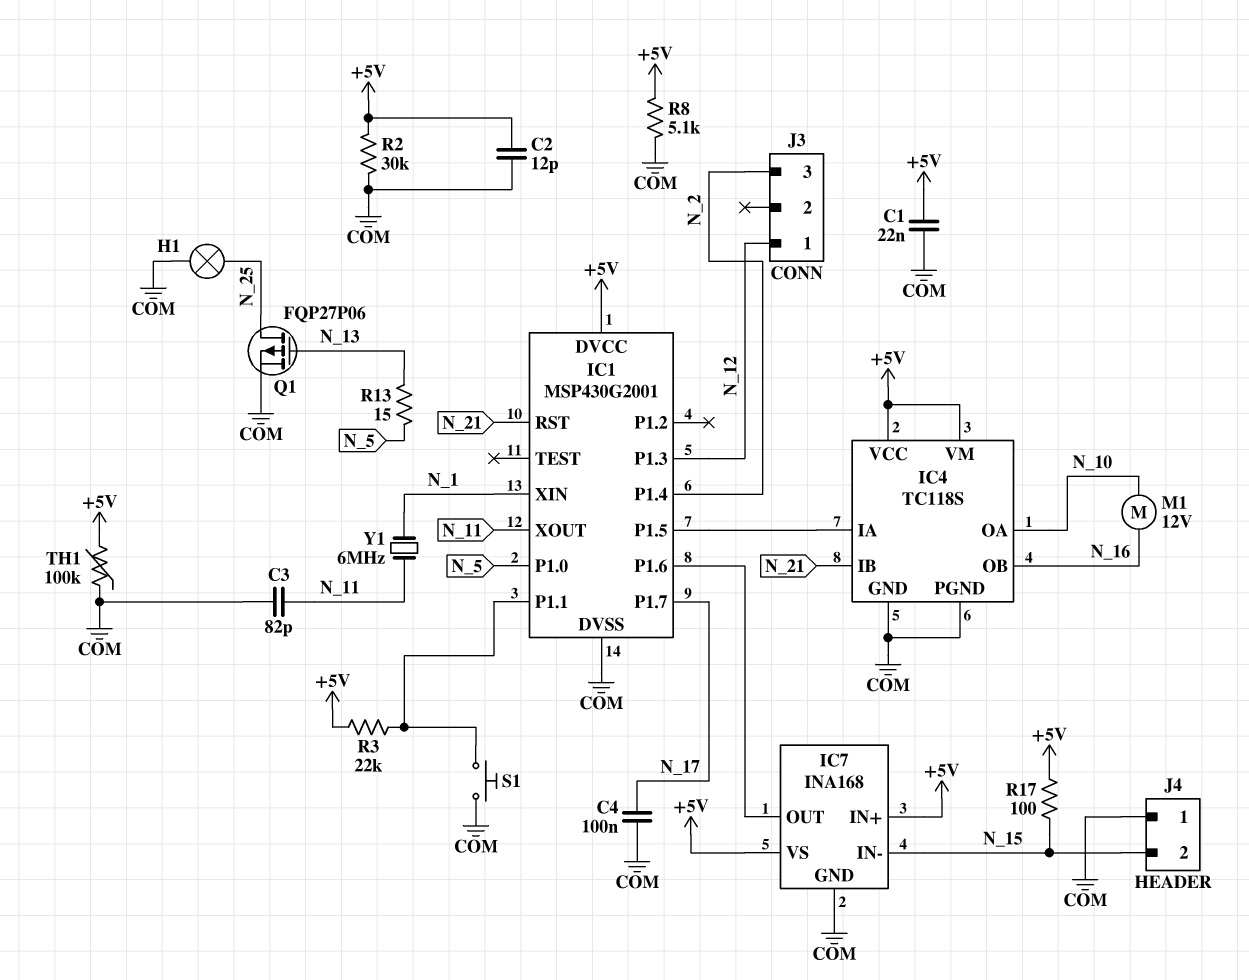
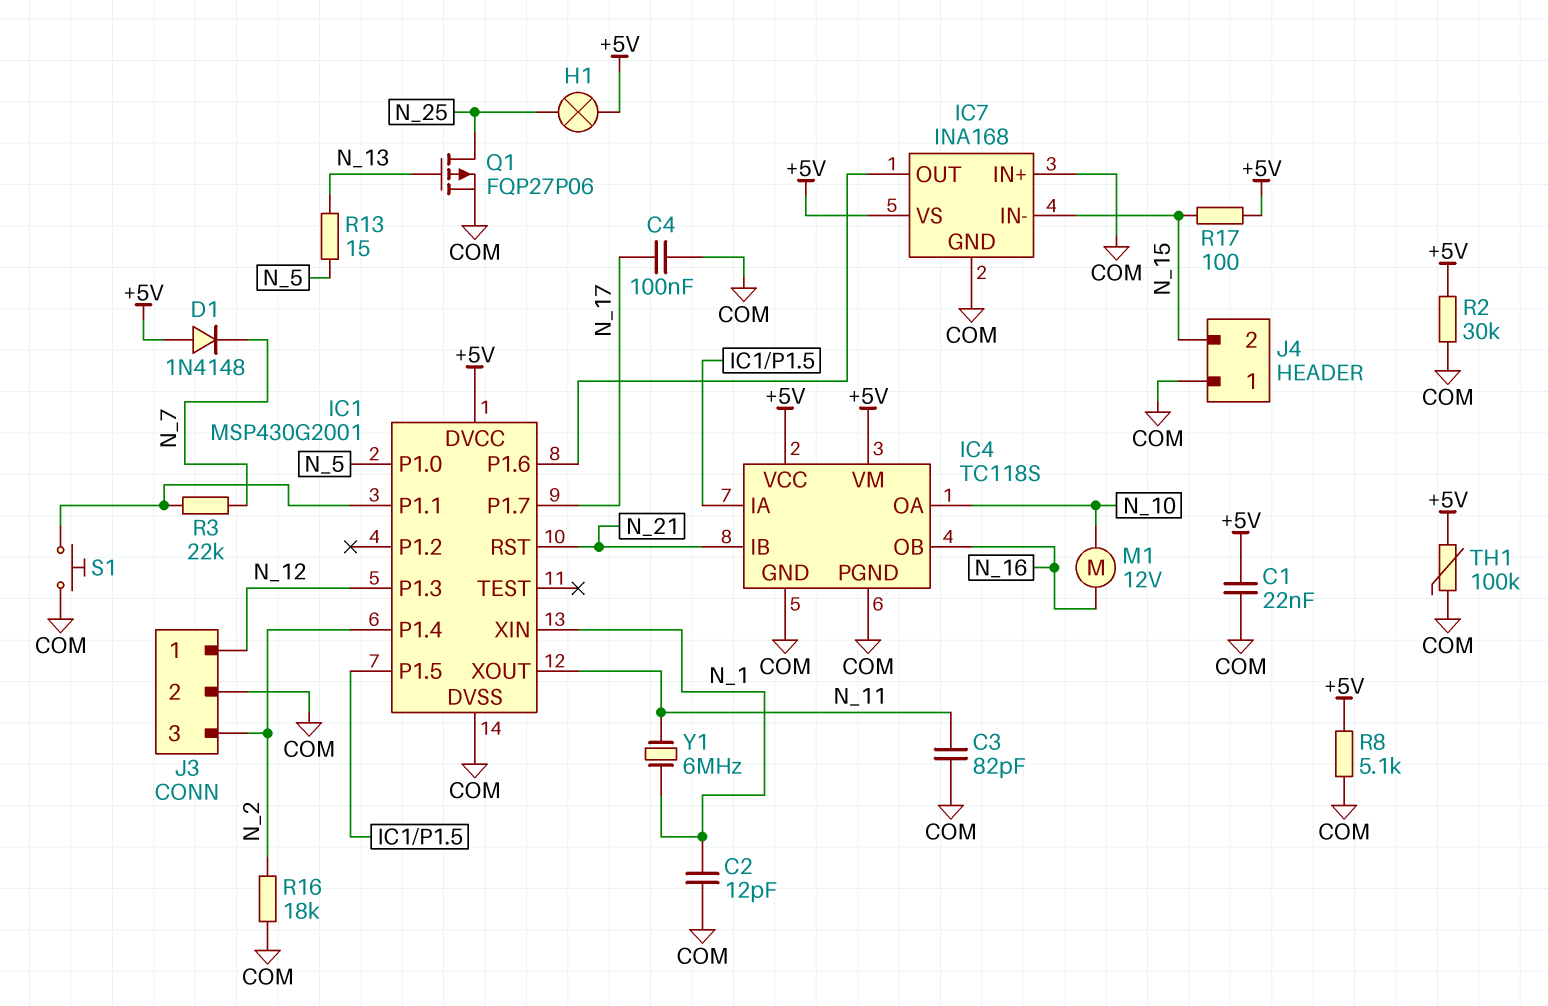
C2: 12pF (+5V, COM) -> 12pF (COM, N_1)
D1: none -> diode 1N4148 (A +5V, K N_7)
H1: lamp (COM, N_25) -> lamp (+5V, N_25)
IC7 pin IN+: +5V -> COM
J3 pin 2: none -> COM
R3: 22k (+5V, IC1/P1.1) -> 22k (IC1/P1.1, N_7)
R16: none -> 18k (COM, N_2)

